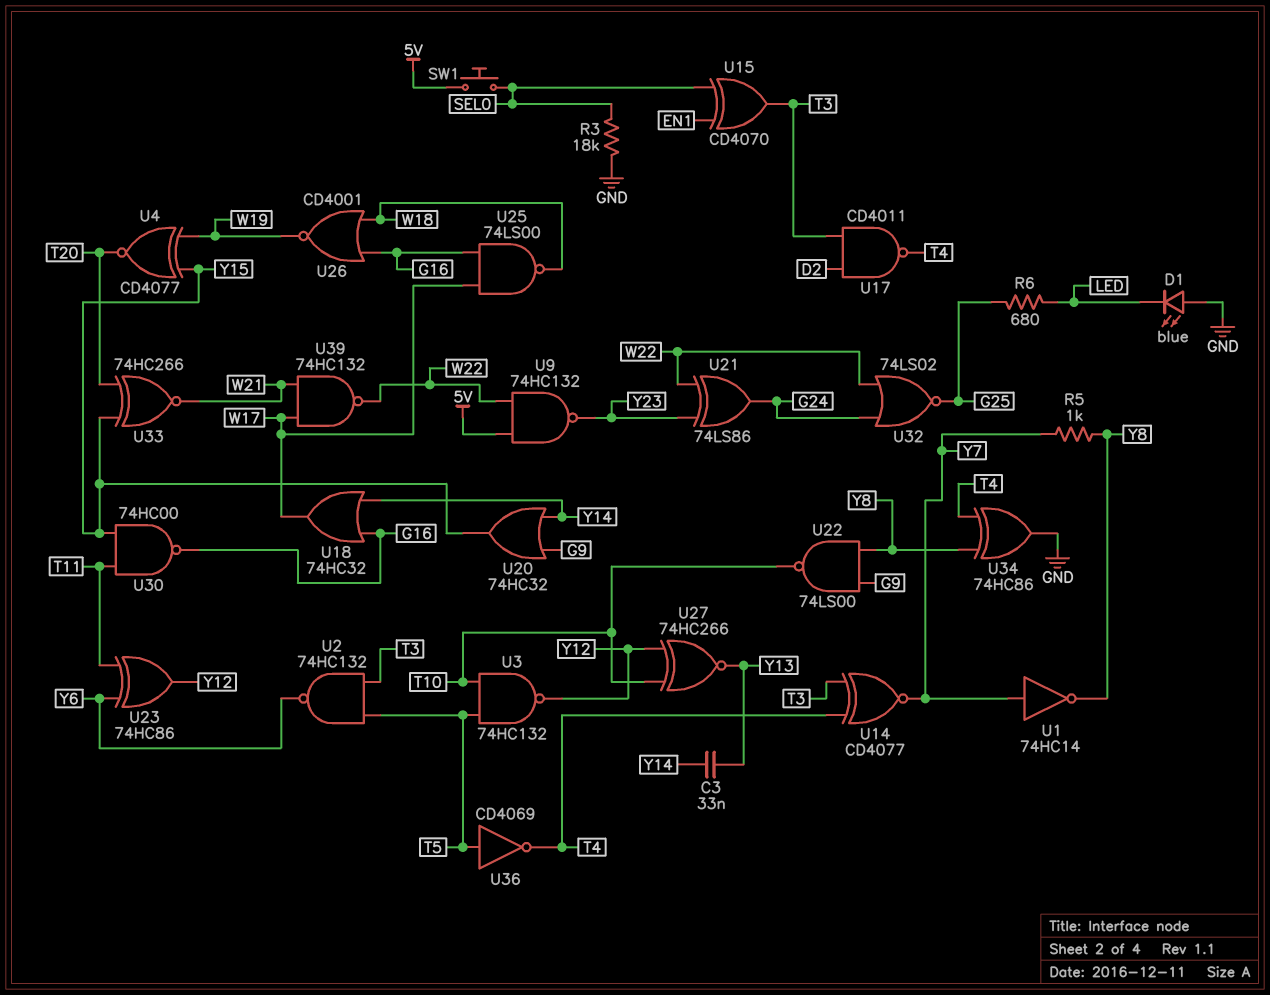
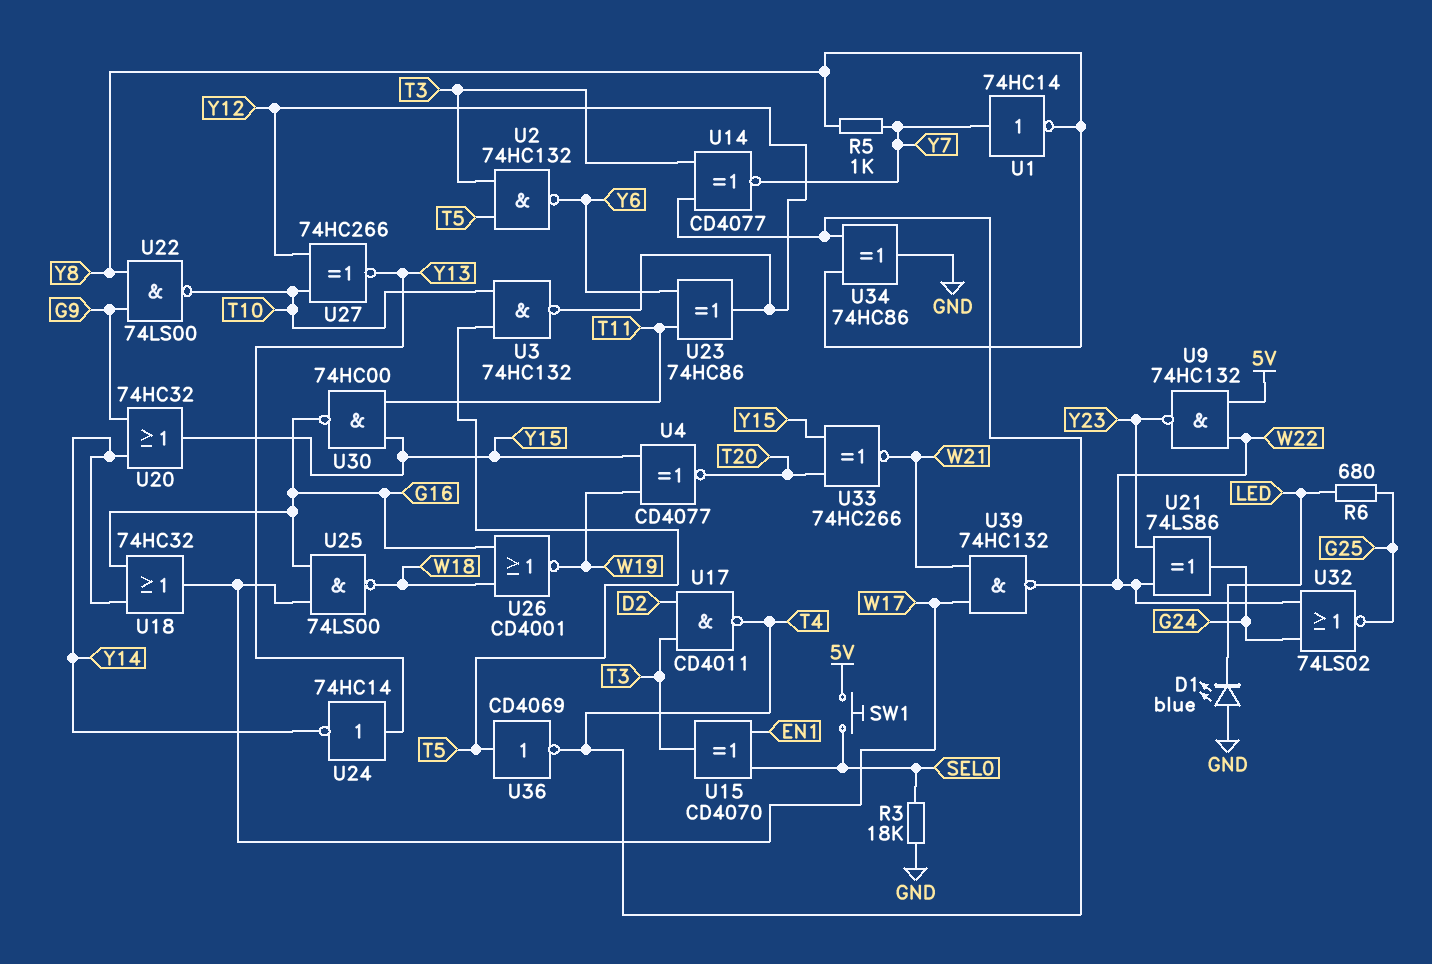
C3: 33nF (Y13, Y14) -> none
U24: none -> NOT 74HC14 (in Y13, out Y14)

